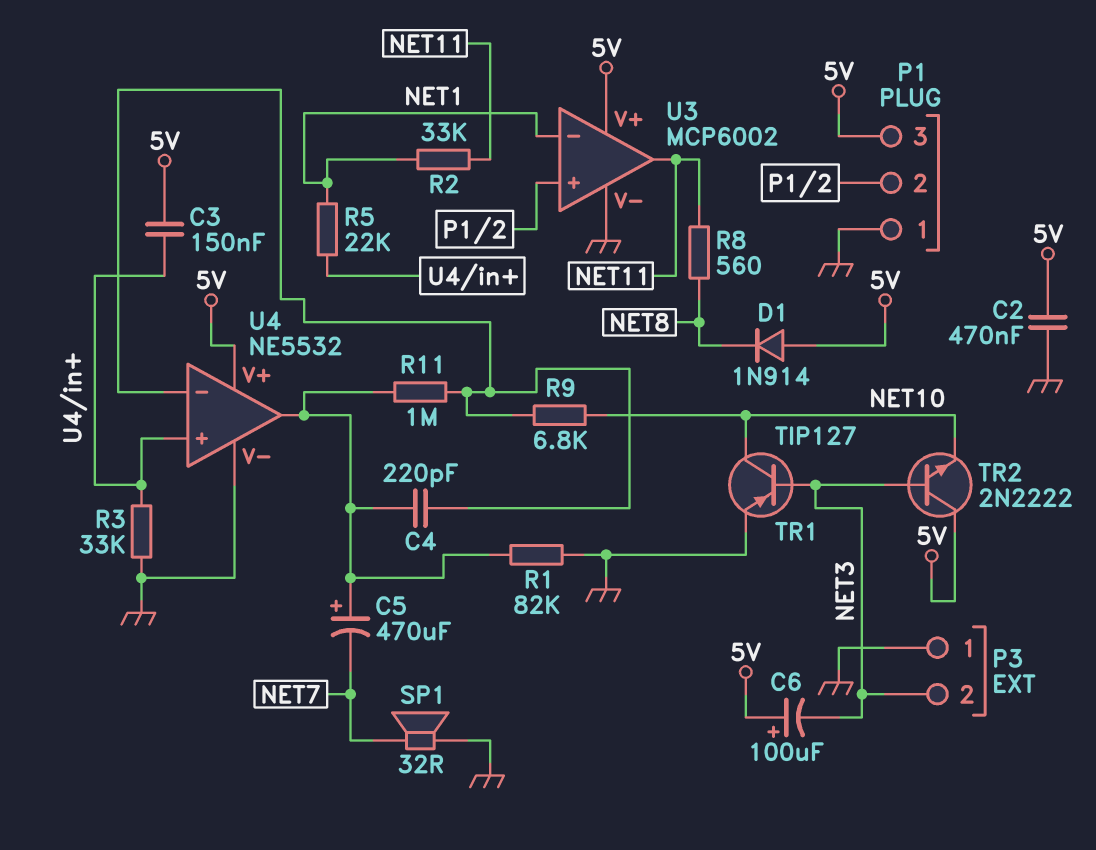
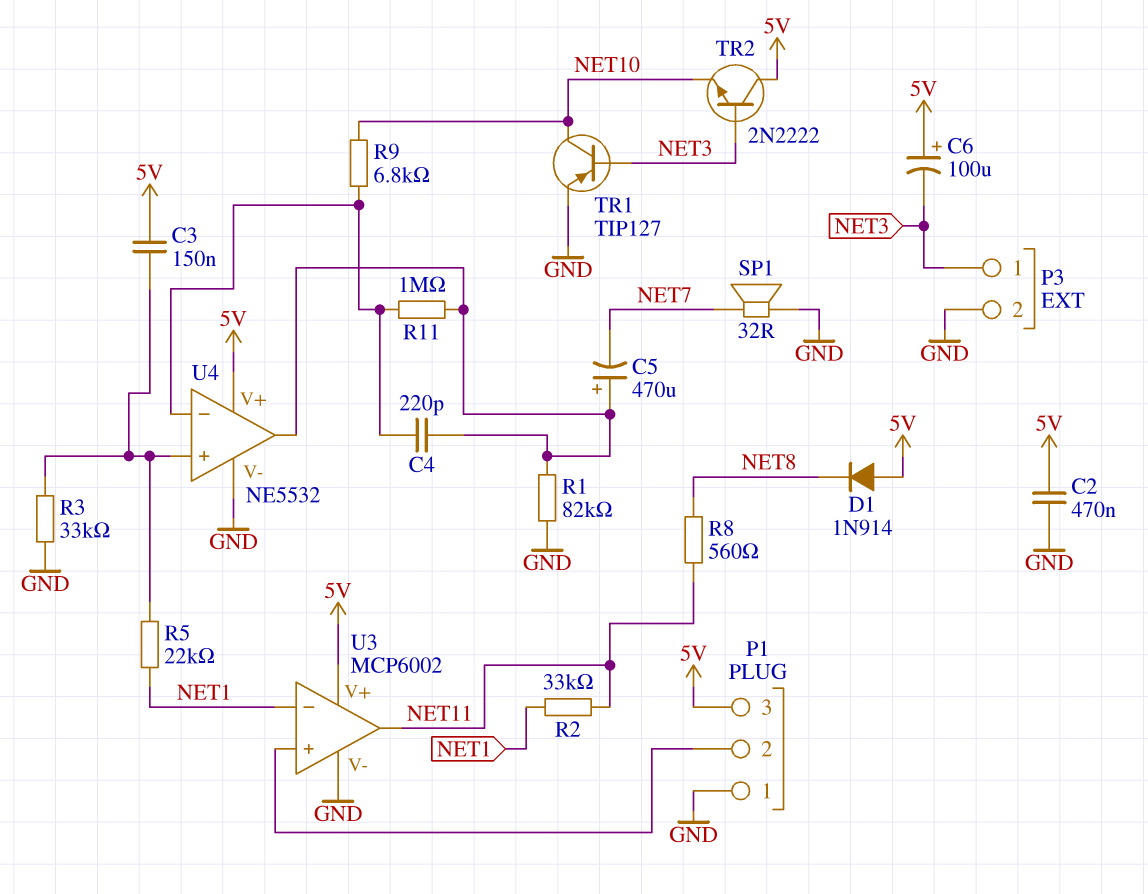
P3 pin 1: GND -> NET3
P3 pin 2: NET3 -> GND

